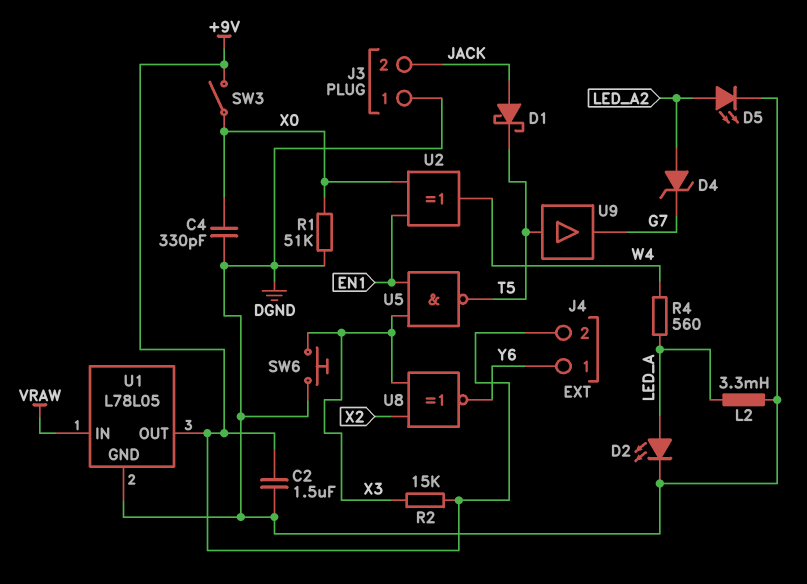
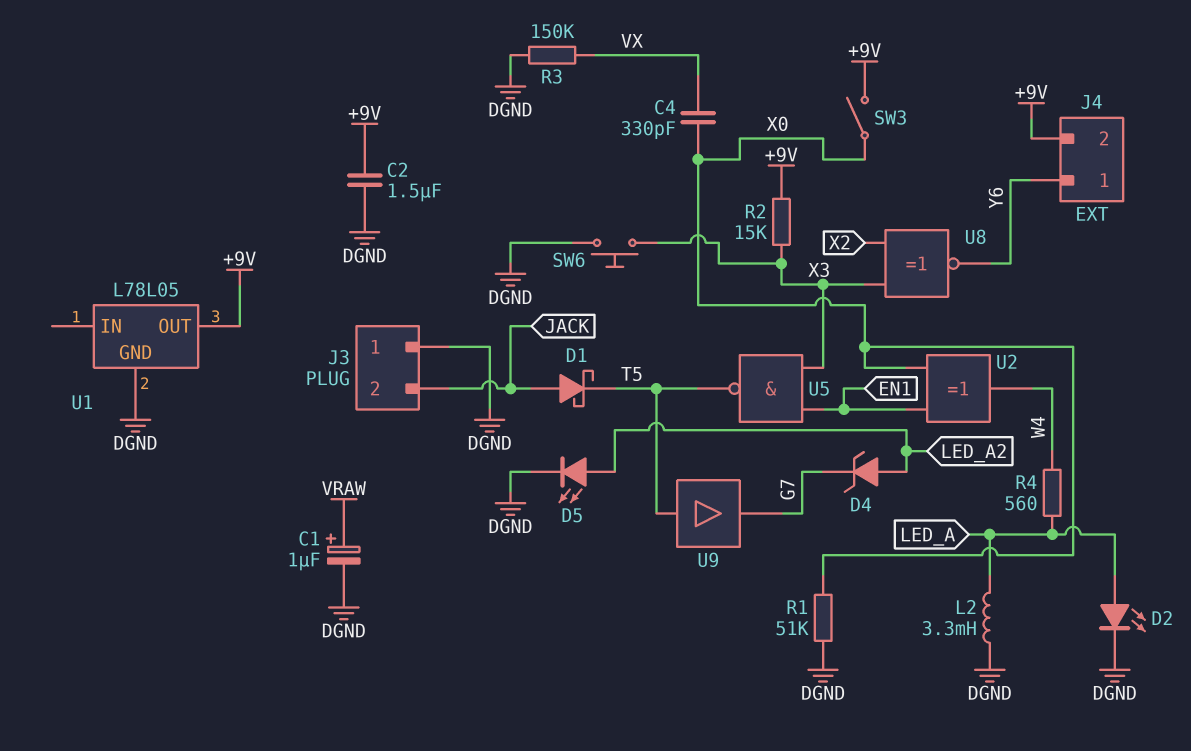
C1: none -> 1uF (plus VRAW, minus DGND)
C4: 330pF (DGND, X0) -> 330pF (VX, X0)
R3: none -> 150k (DGND, VX)
U1 pin IN: VRAW -> none

